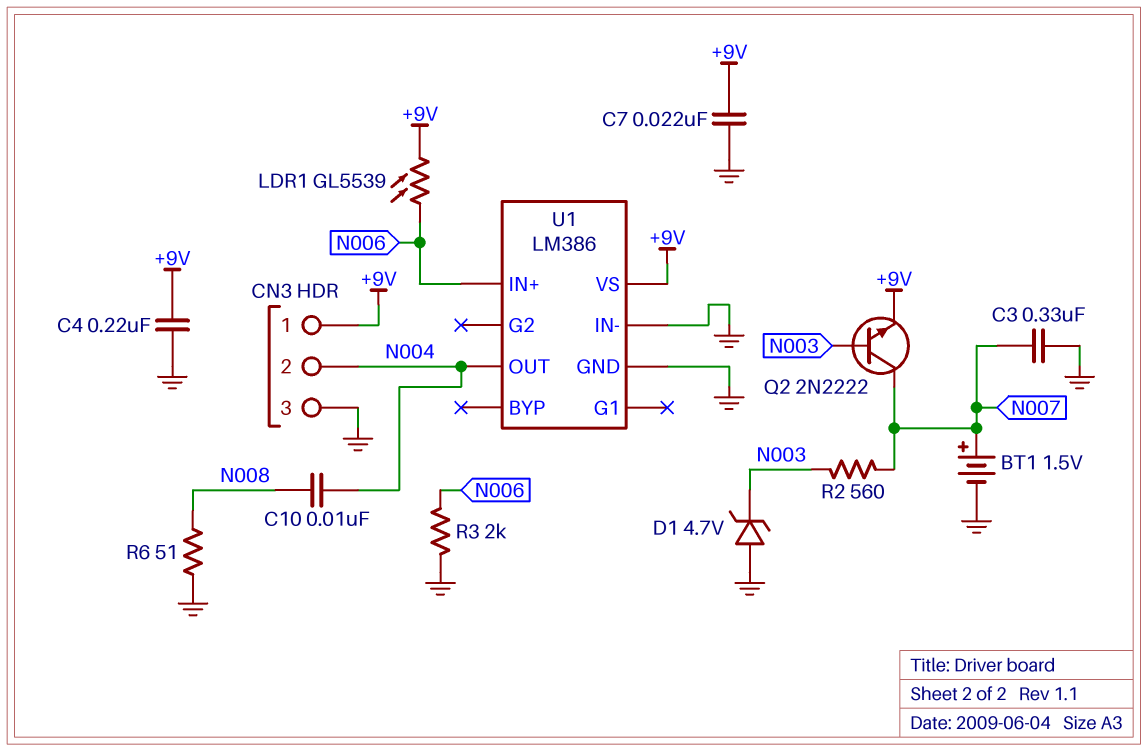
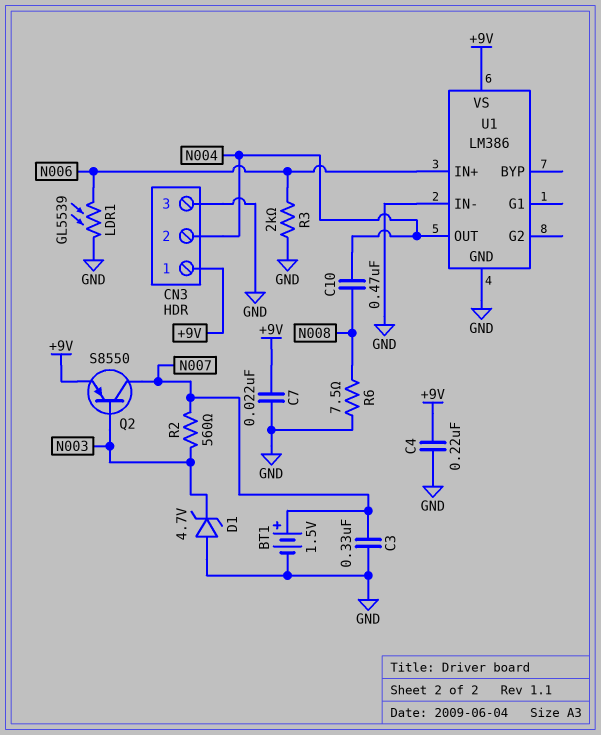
C10: 10nF (N004, N008) -> 470nF (N004, N008)
LDR1: GL5539 (+9V, N006) -> GL5539 (GND, N006)
Q2: NPN 2N2222 (B N003, C N007, E +9V) -> PNP S8550 (B N003, C N007, E +9V)
R6: 51 (GND, N008) -> 7.5 (GND, N008)

